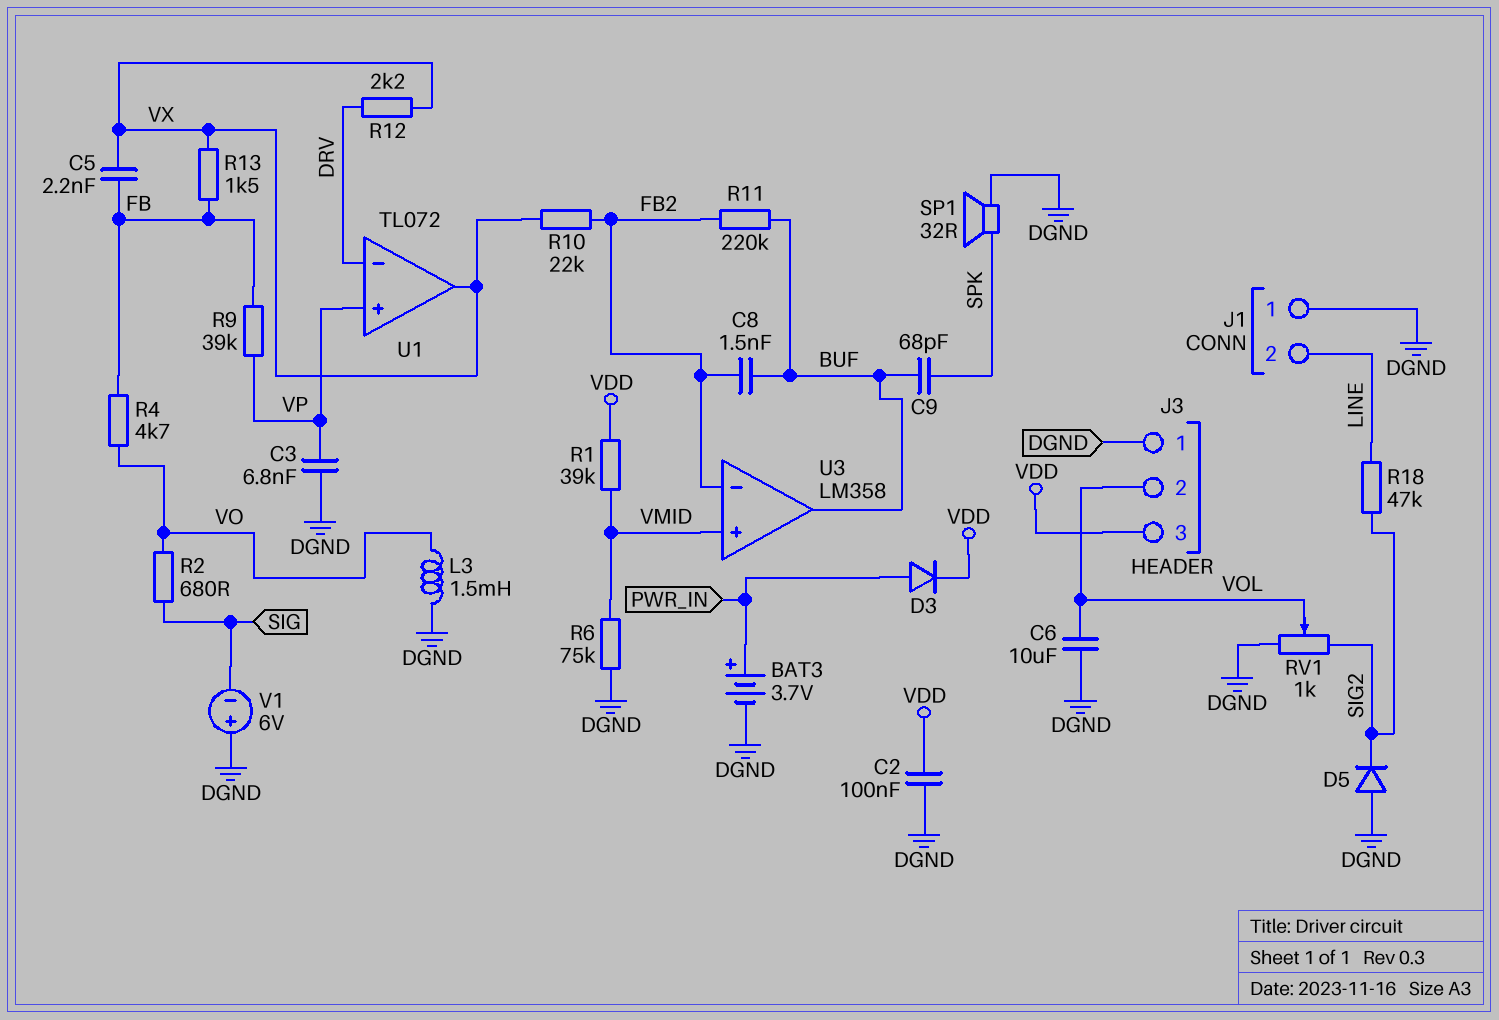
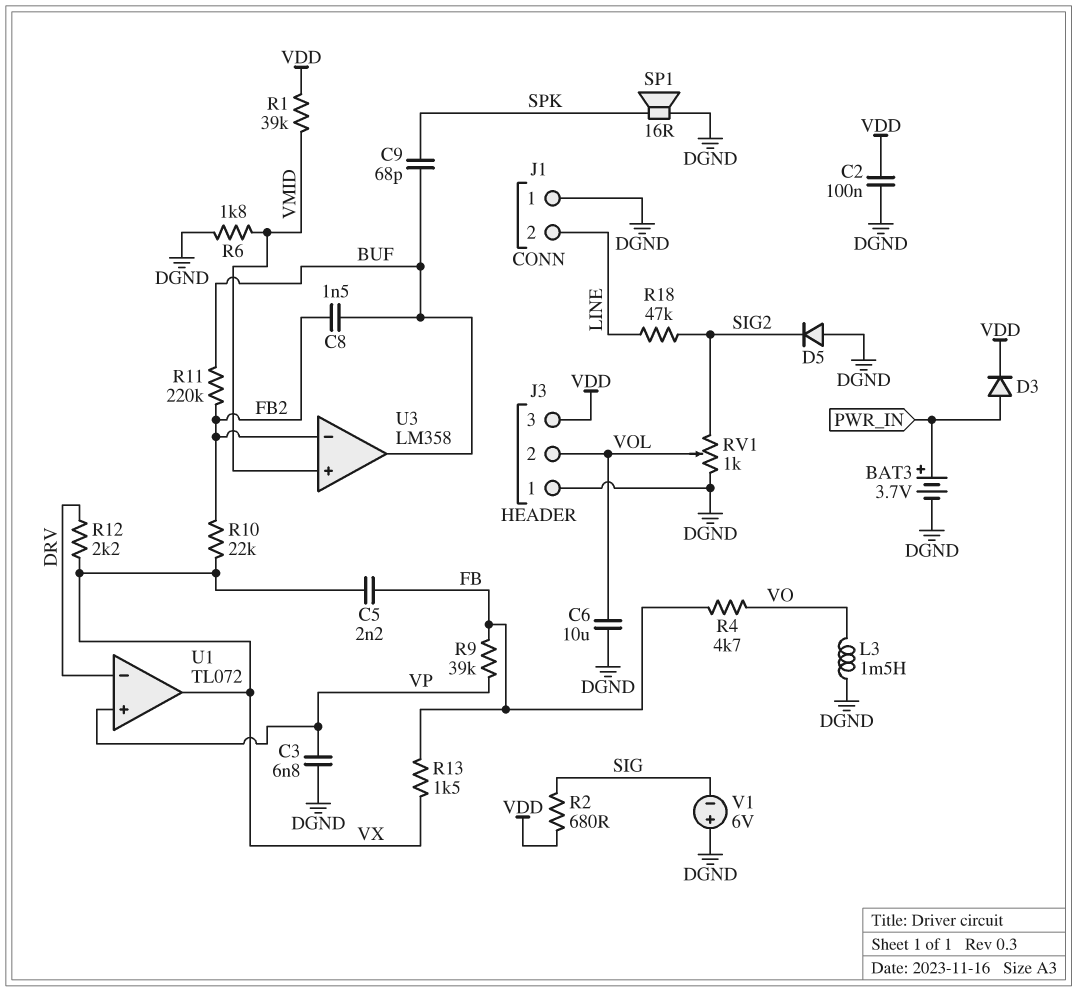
R2: 680 (SIG, VO) -> 680 (SIG, VDD)
R6: 75k (DGND, VMID) -> 1.8k (DGND, VMID)
SP1: speaker 32R (DGND, SPK) -> speaker 16R (DGND, SPK)

